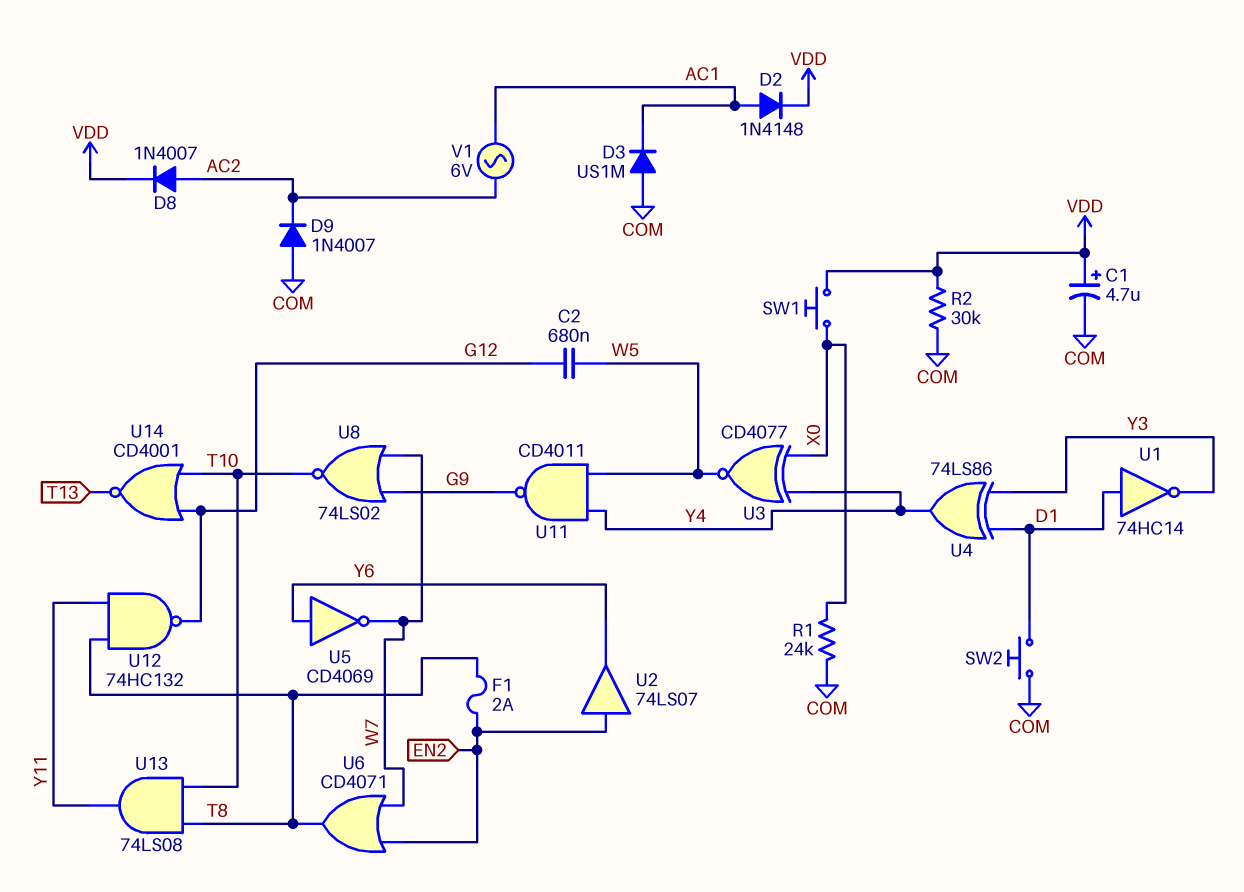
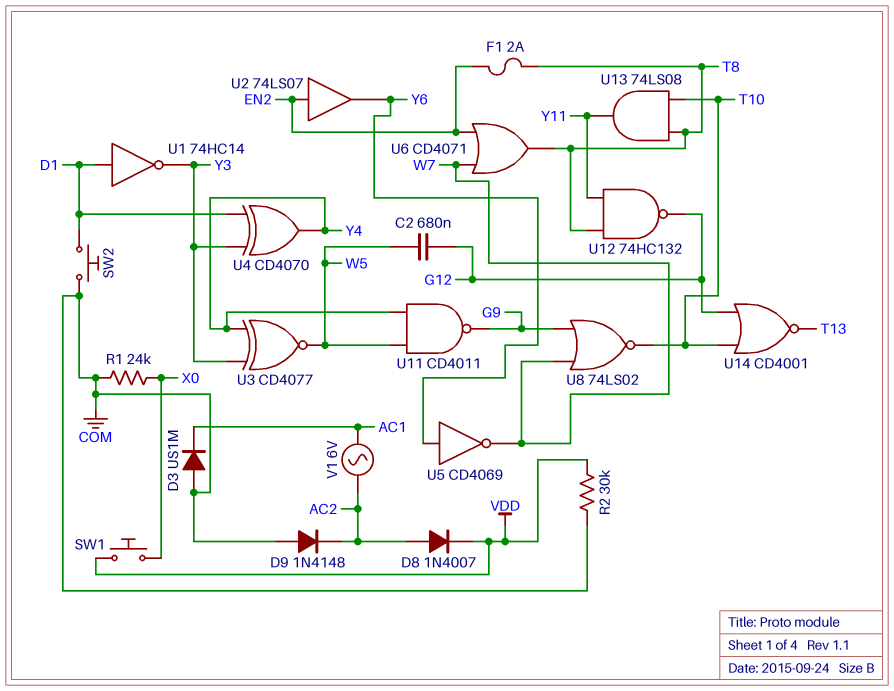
C1: 4.7uF (plus VDD, minus COM) -> none
D2: diode 1N4148 (A AC1, K VDD) -> none
D9: diode 1N4007 (A COM, K AC2) -> diode 1N4148 (A COM, K AC2)
U3: XNOR CD4077 (in X0, in Y4, out W5) -> XNOR CD4077 (in Y3, in Y4, out W5)
U4: XOR 74LS86 (in D1, in Y3, out Y4) -> XOR CD4070 (in D1, in Y3, out Y4)

